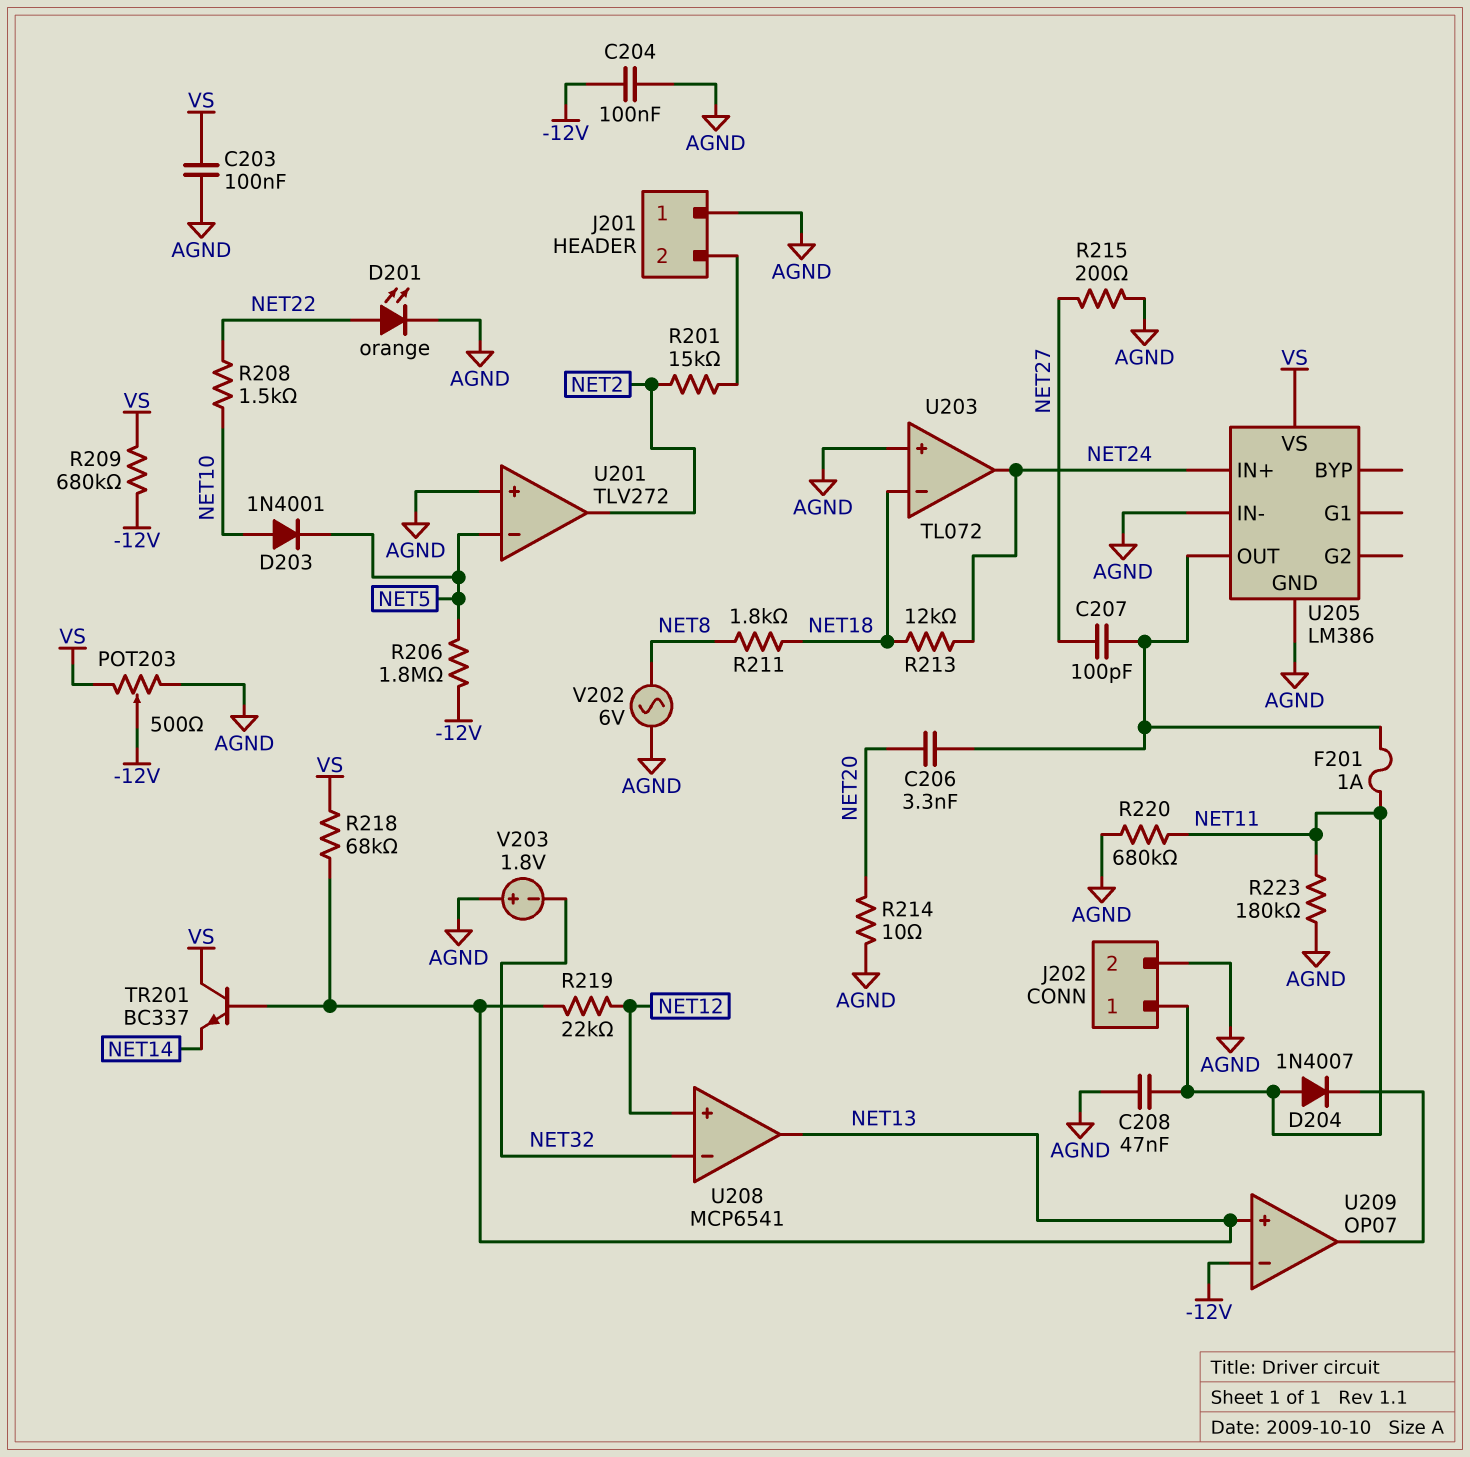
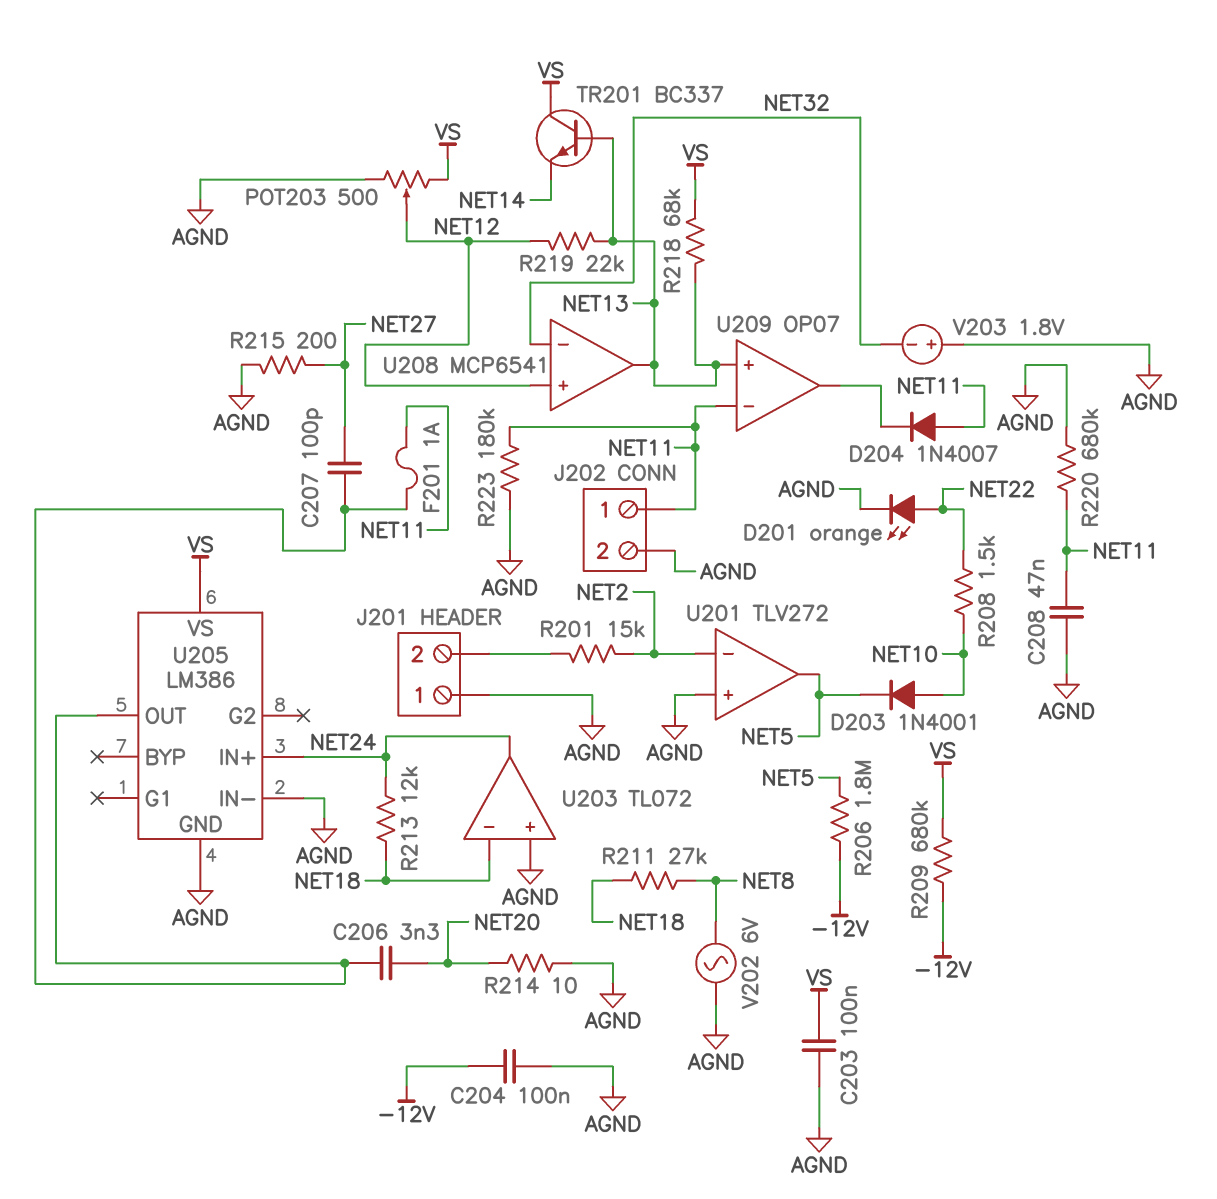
POT203: 500 (AGND, VS, wiper -12V) -> 500 (AGND, VS, wiper NET12)
R211: 1.8k (NET8, NET18) -> 27k (NET8, NET18)
U201 pin in-: NET5 -> NET2
U201 pin out: NET2 -> NET5
U209 pin in-: -12V -> NET11

